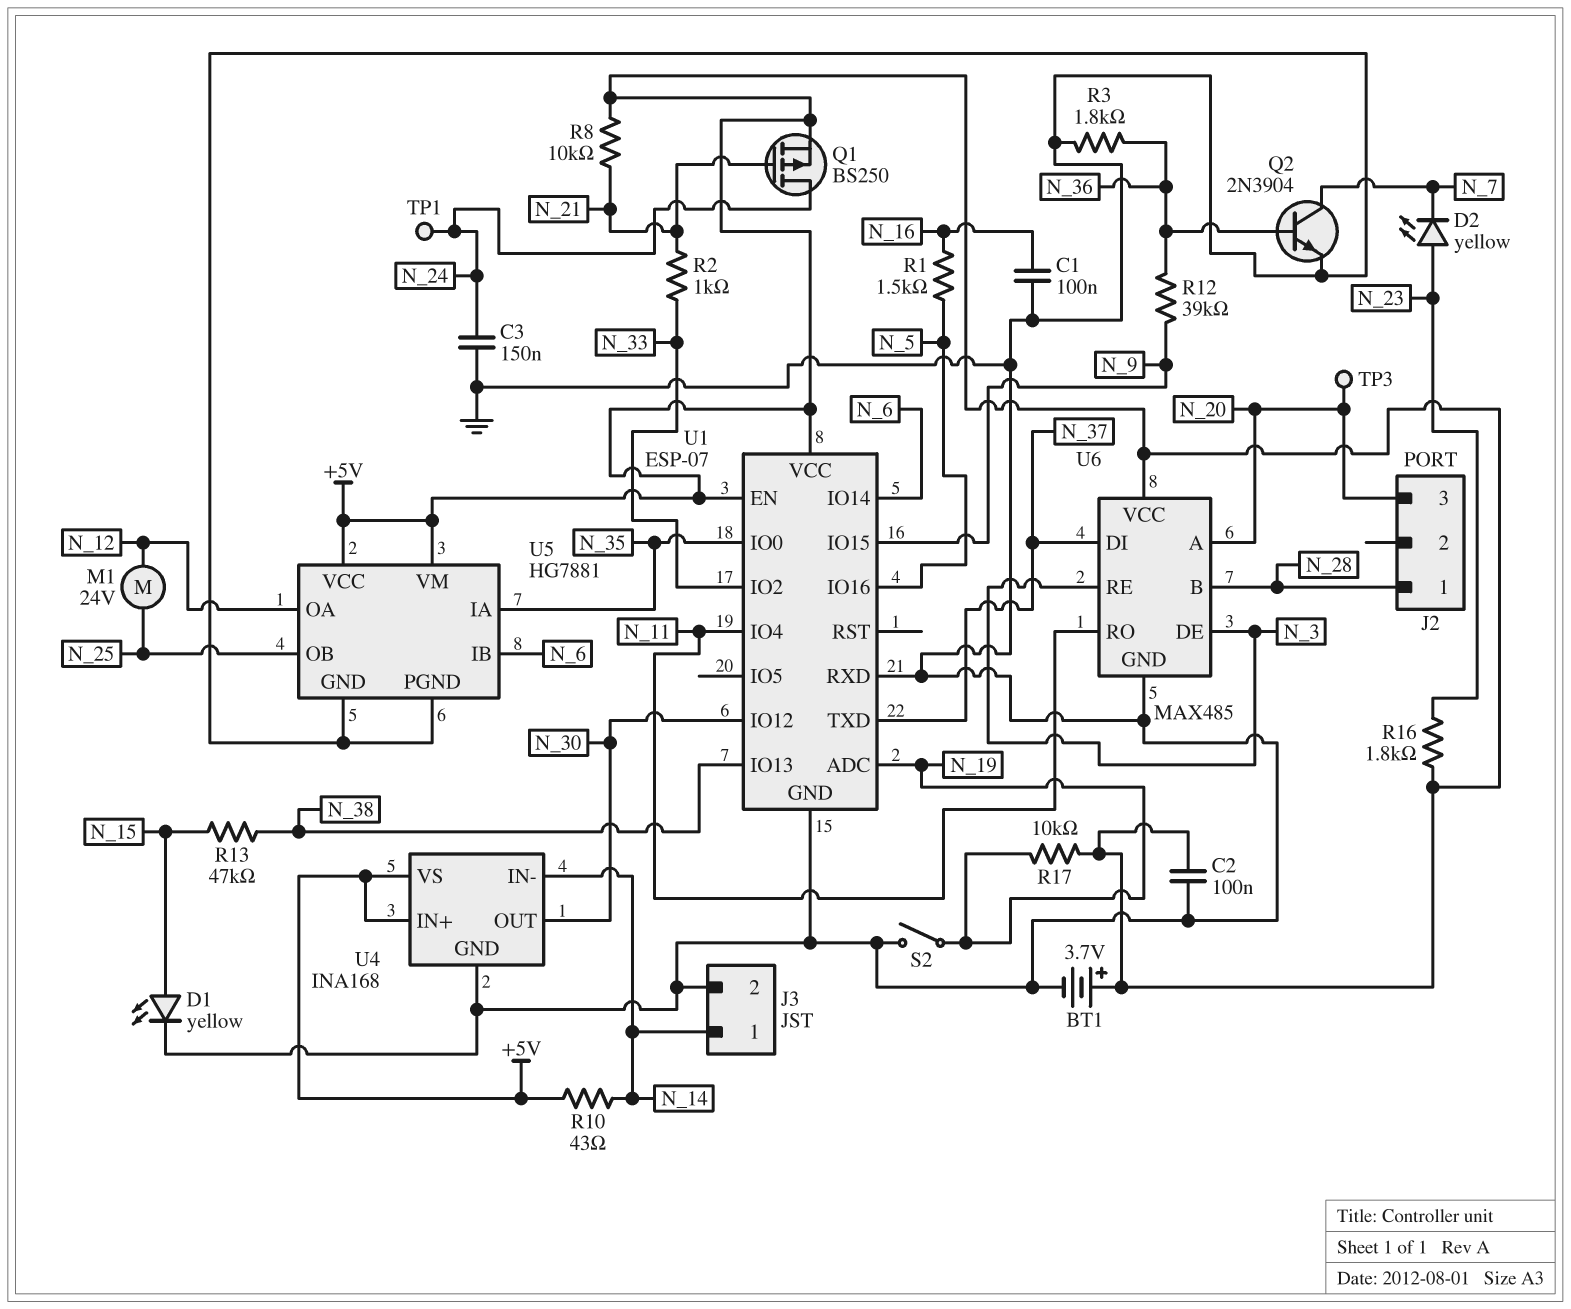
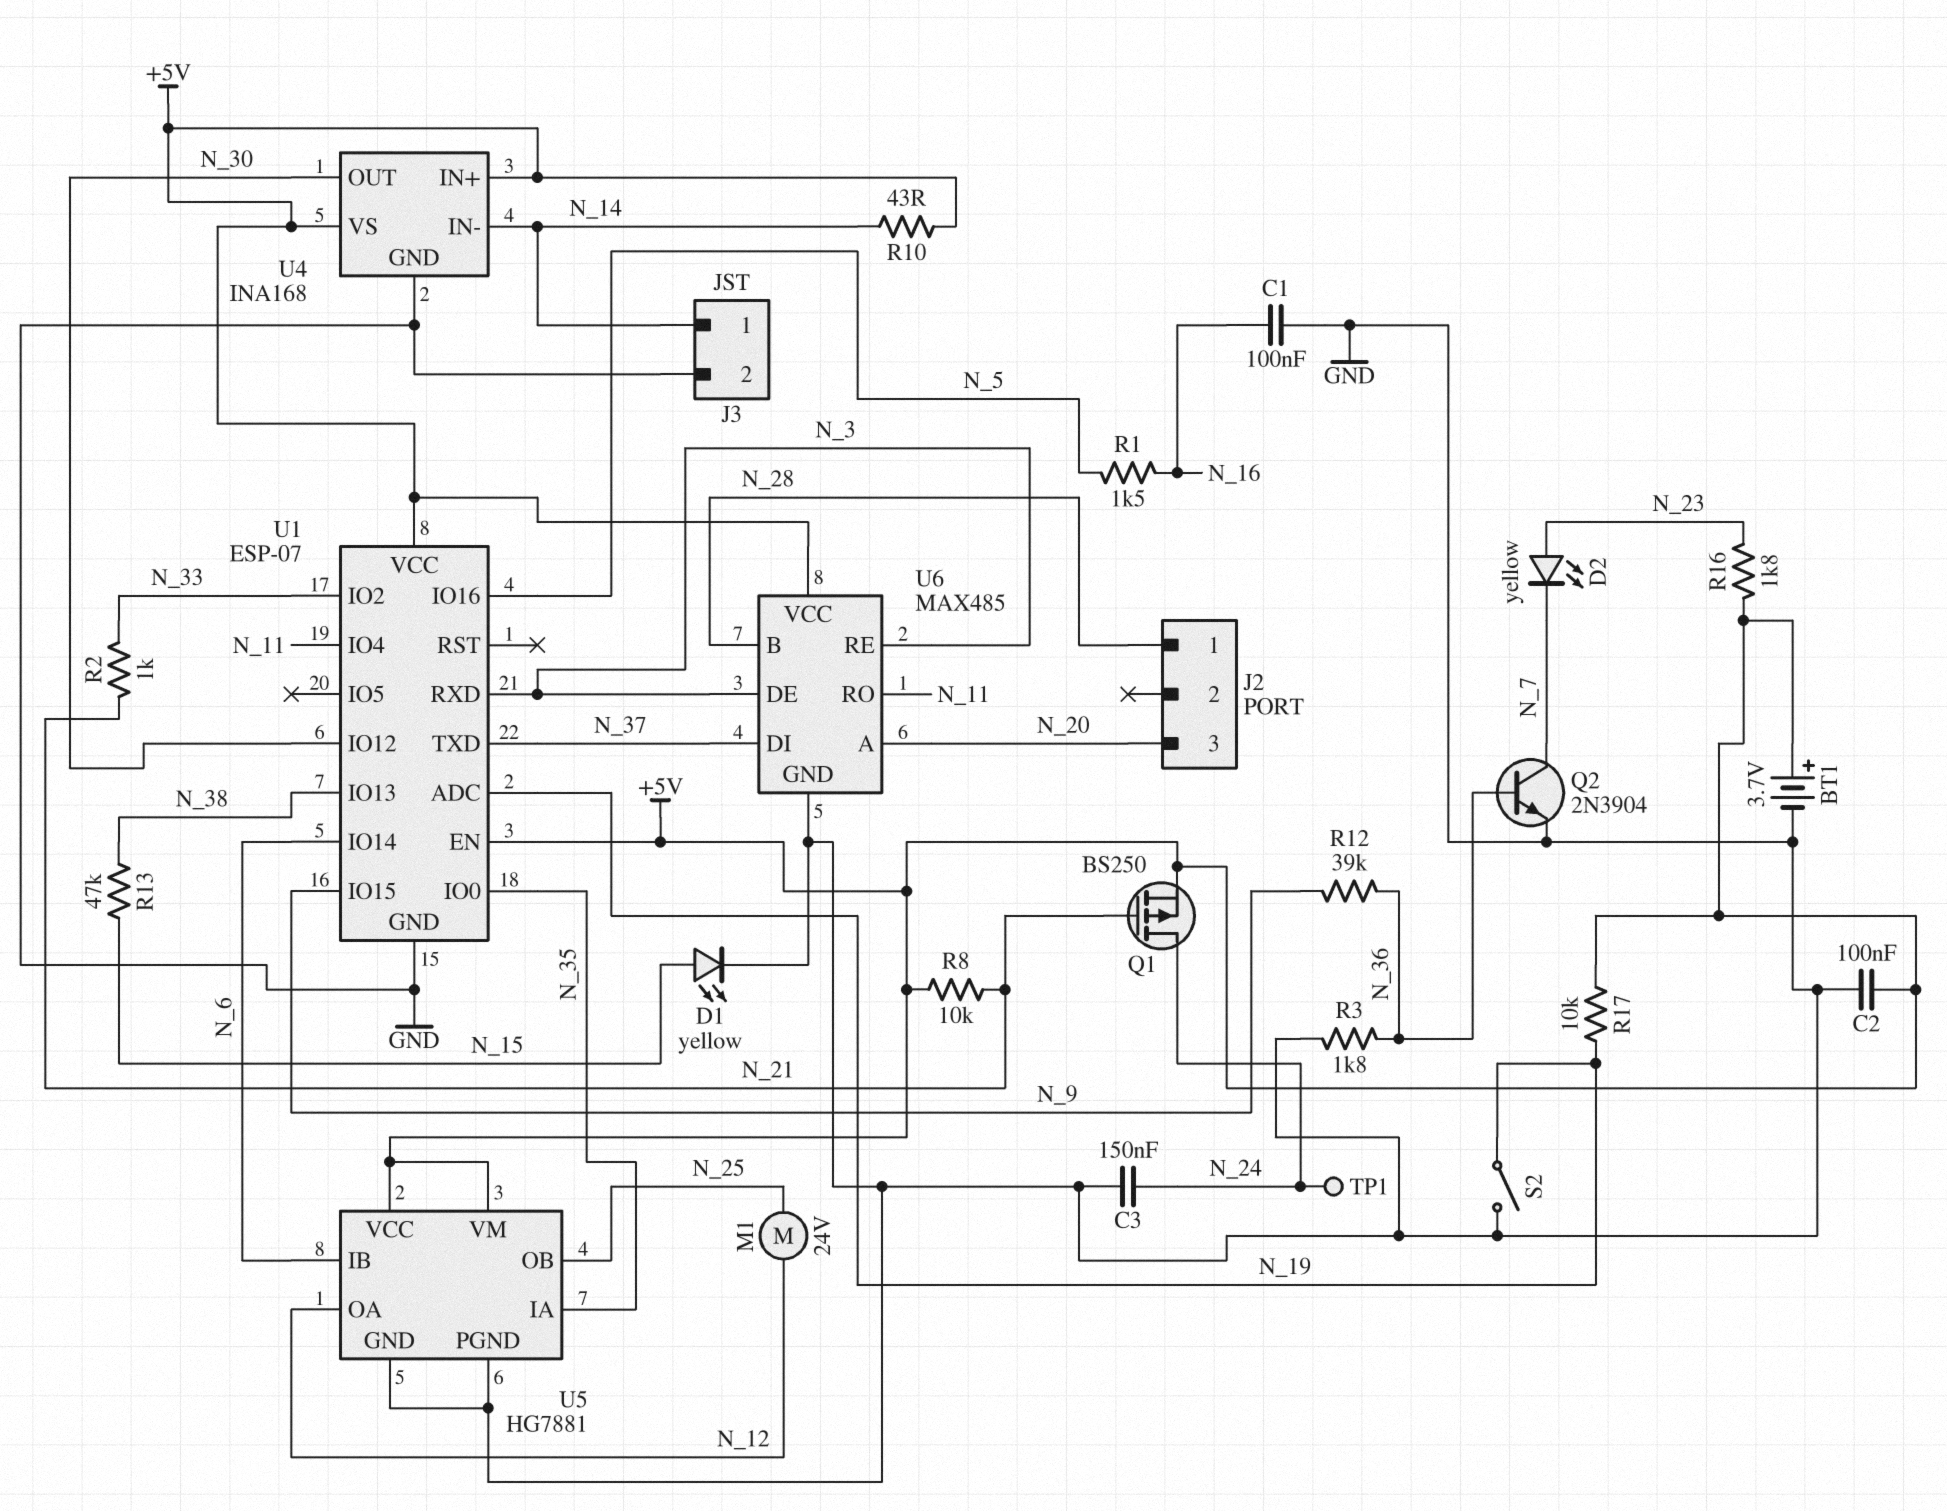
TP3: test point (N_20) -> none
U1 pin RXD: GND -> N_3

